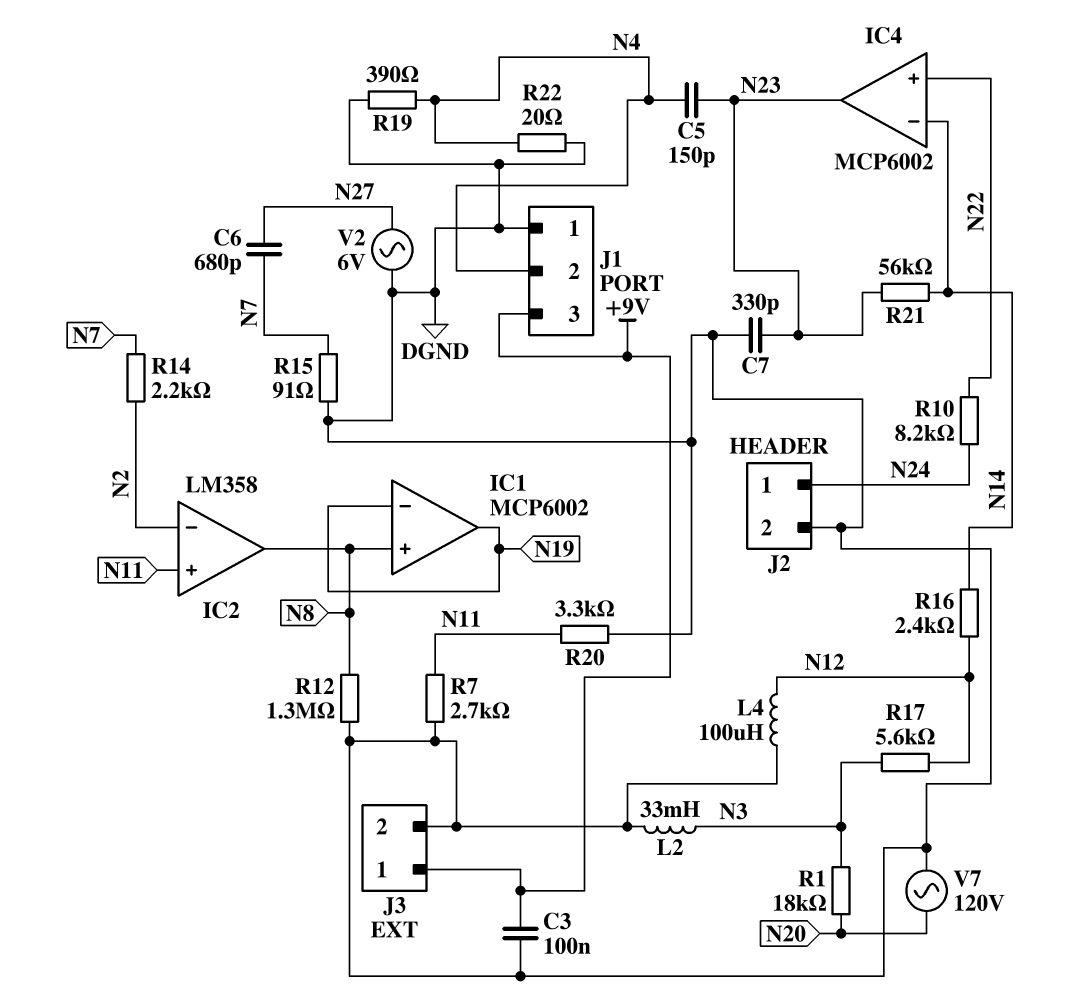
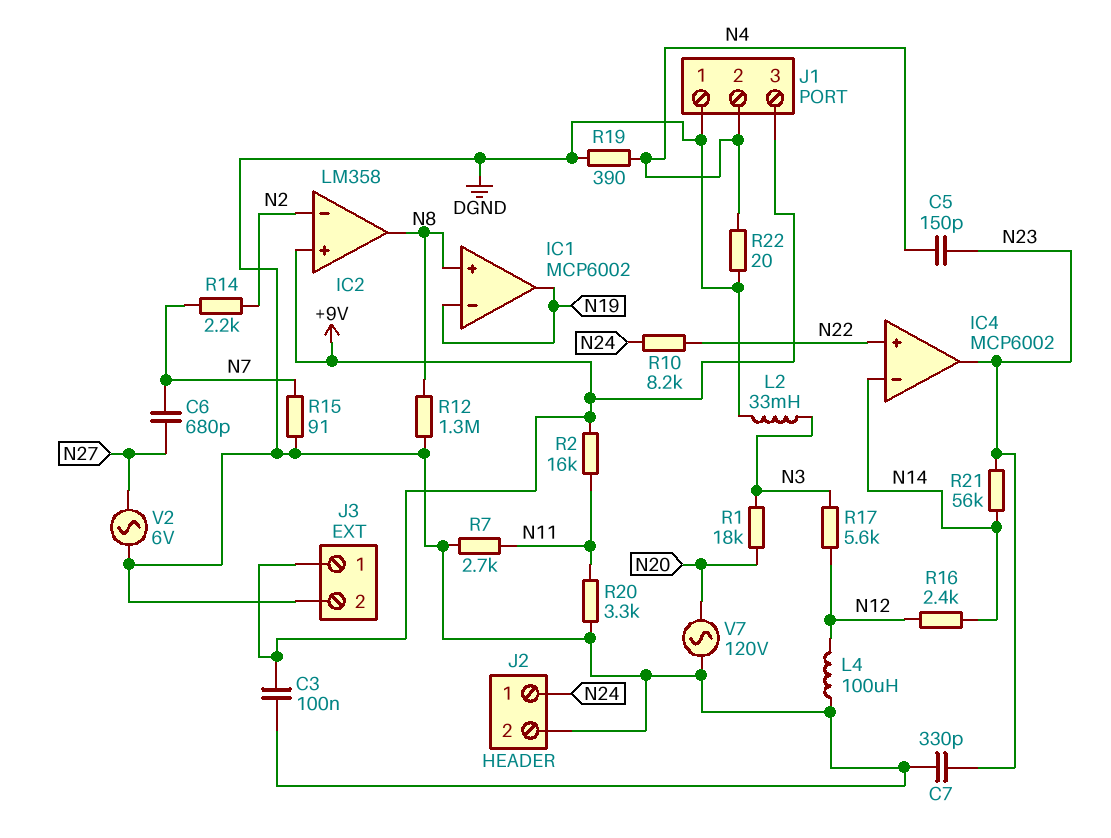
IC2 pin in+: N11 -> +9V
R2: none -> 16k (+9V, N11)

